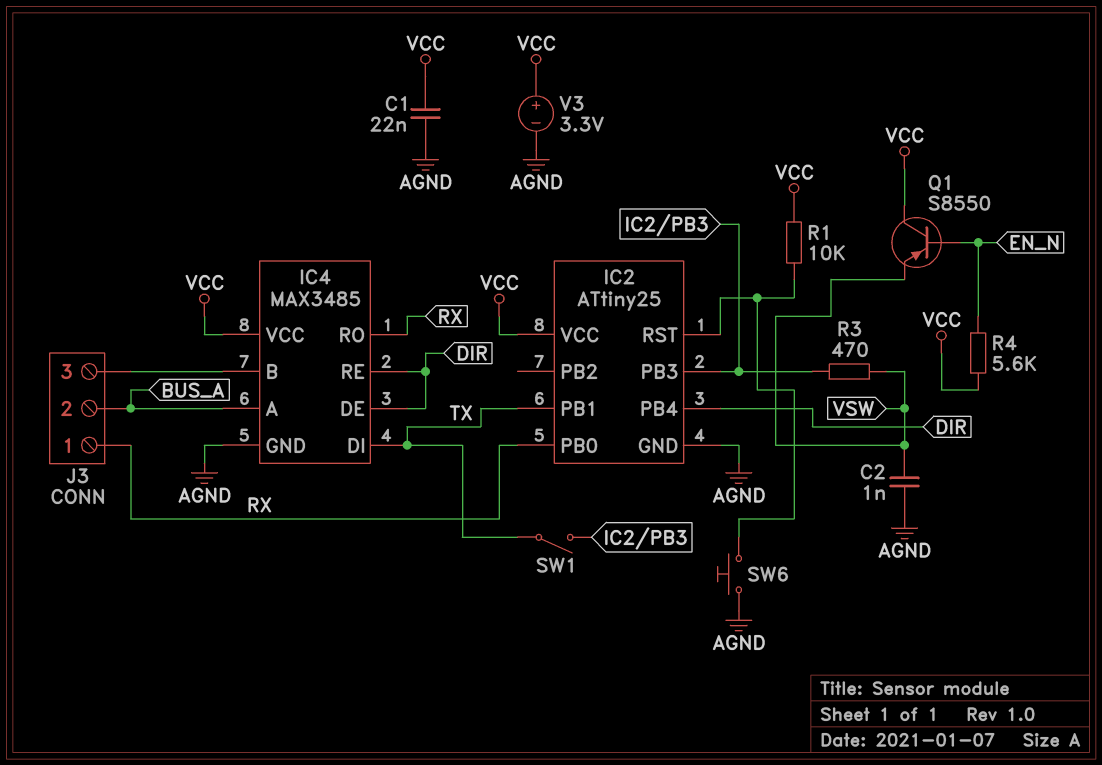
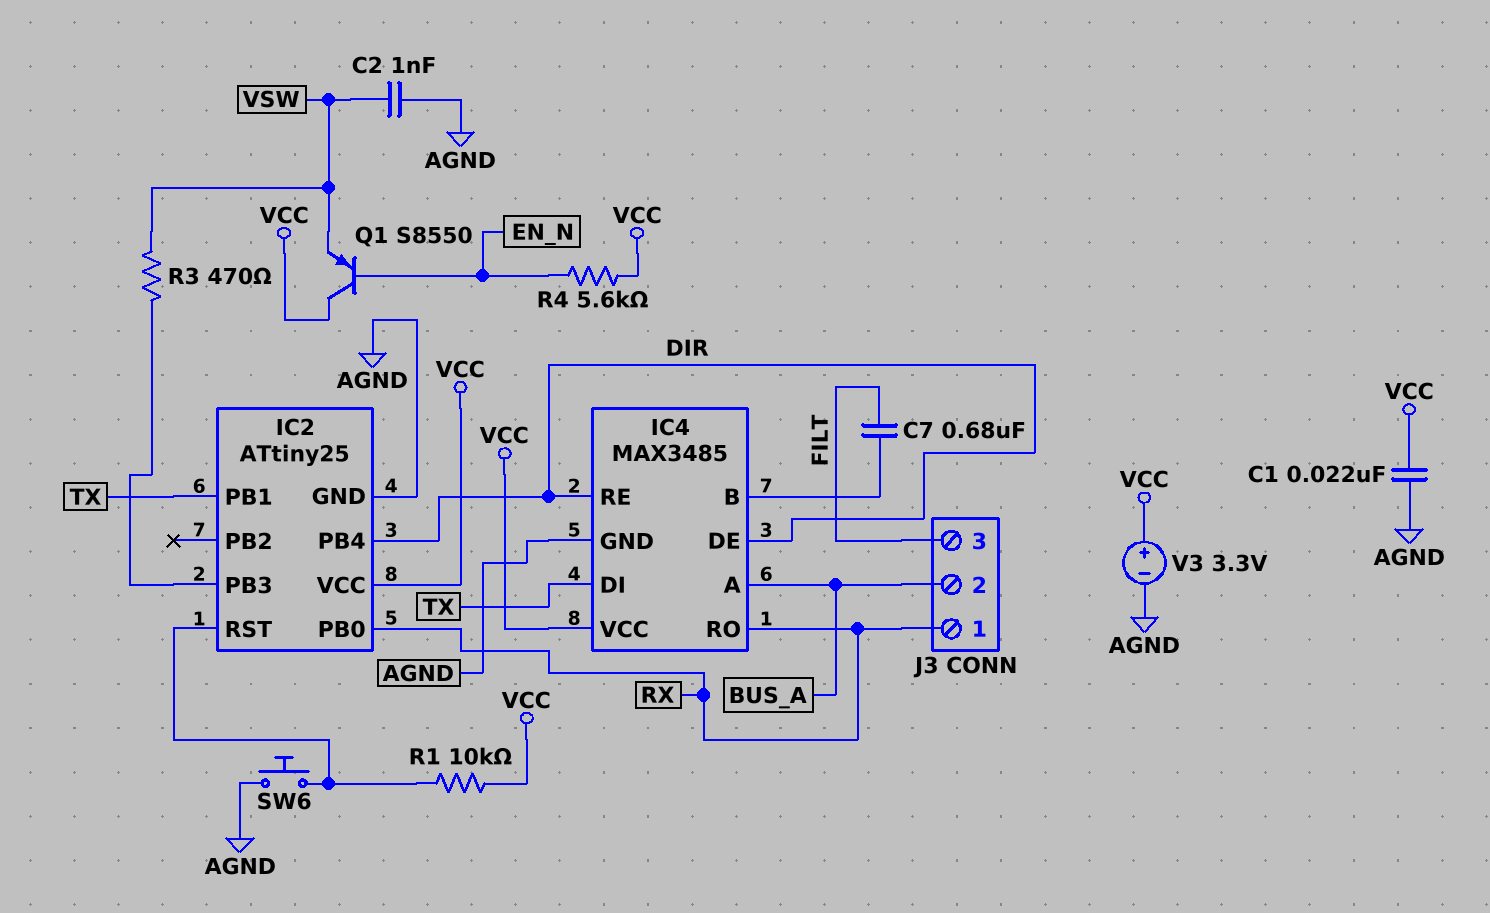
C7: none -> 680nF (FILT, IC4/B)
J3 pin 3: IC4/B -> FILT
SW1: switch (IC2/PB3, TX) -> none

